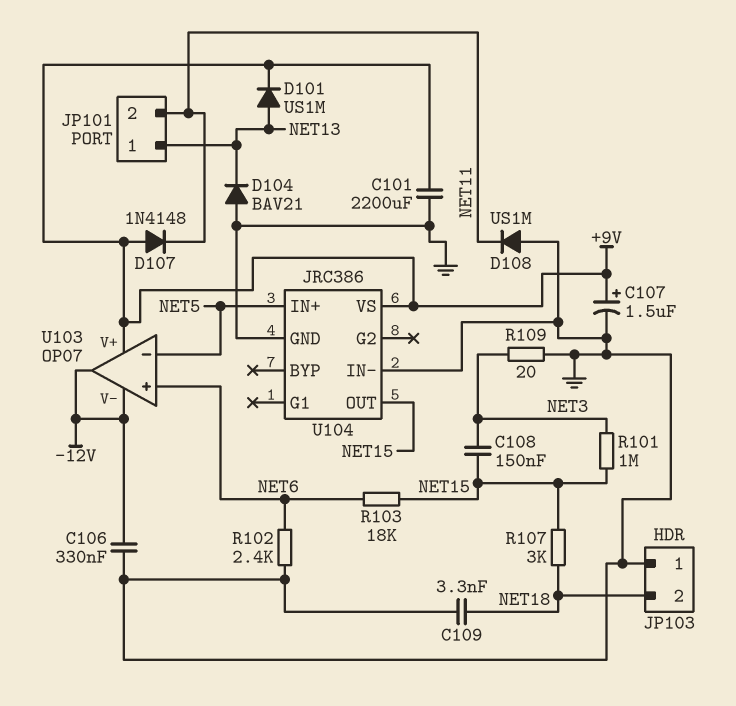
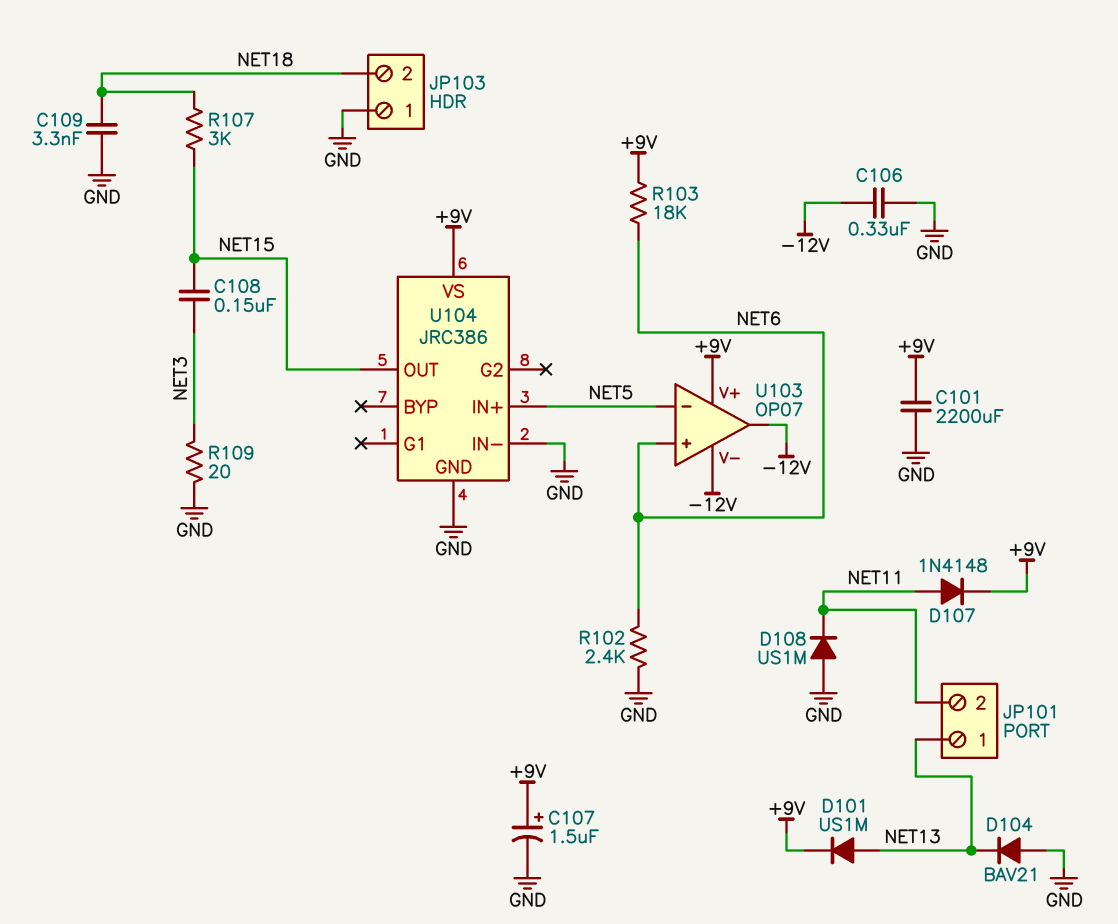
D107: diode 1N4148 (A +9V, K NET11) -> diode 1N4148 (A NET11, K +9V)
R101: 1M (NET3, NET15) -> none
R103: 18k (NET6, NET15) -> 18k (+9V, NET6)

